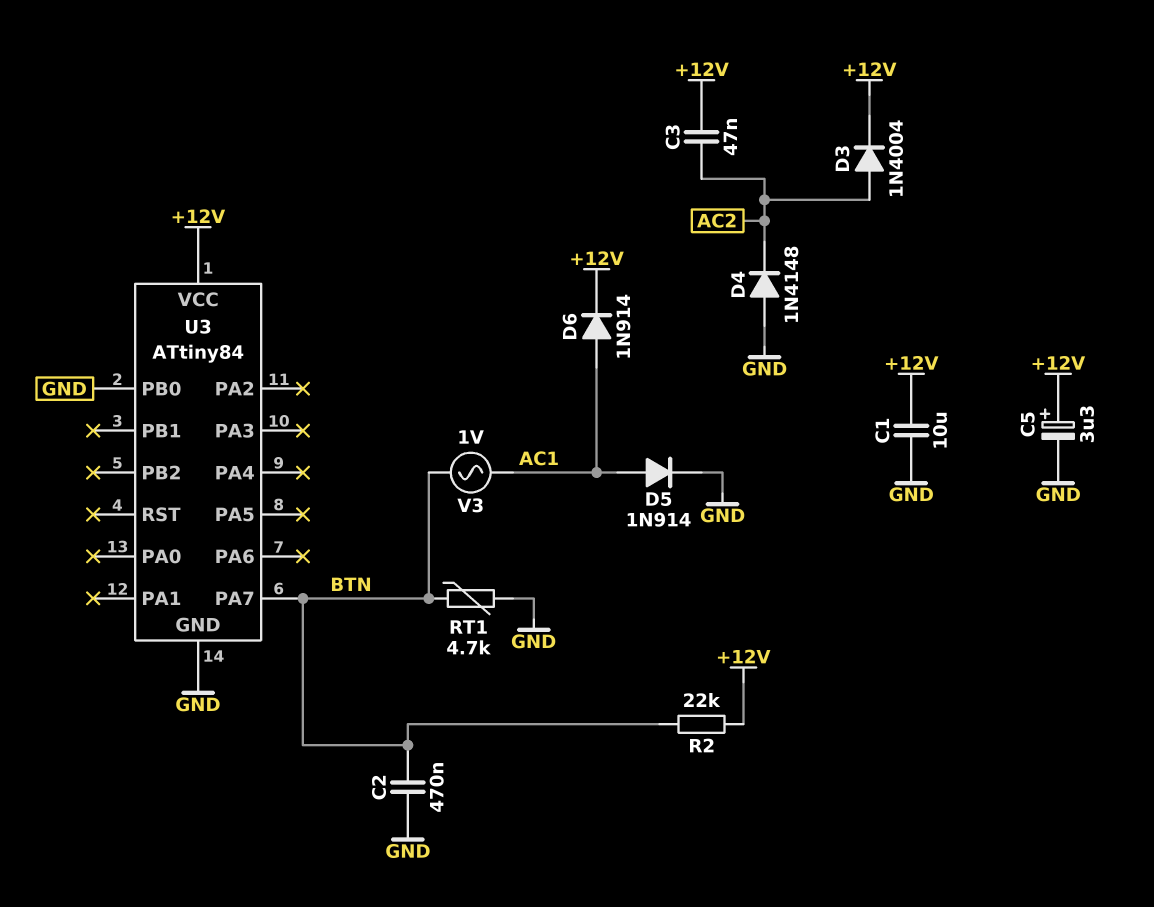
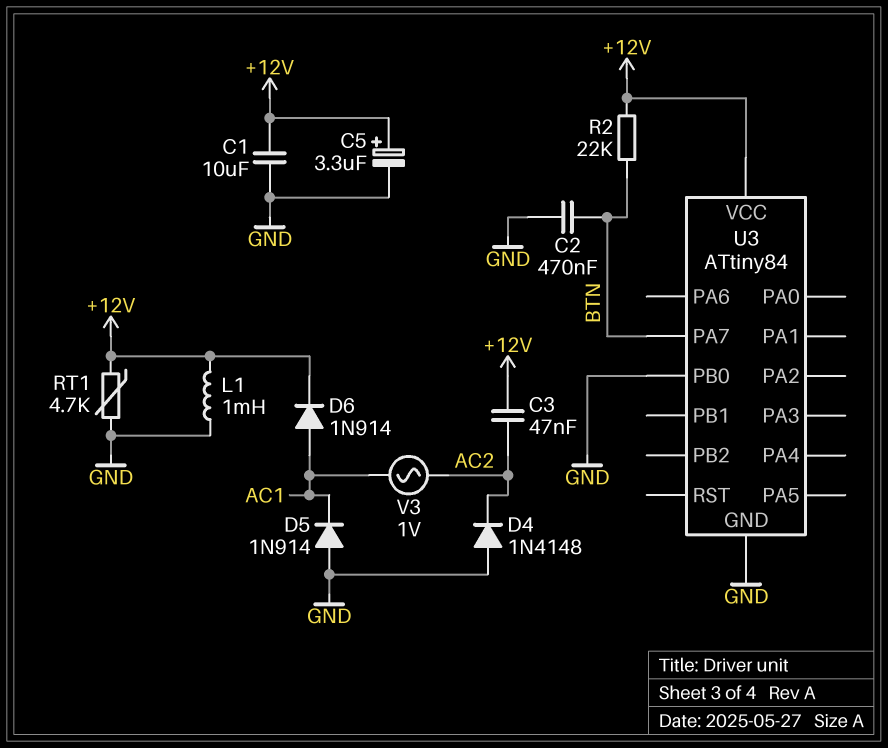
D3: diode 1N4004 (A AC2, K +12V) -> none
D5: diode 1N914 (A AC1, K GND) -> diode 1N914 (A GND, K AC1)
L1: none -> 1mH (+12V, GND)
RT1: 4.7k (BTN, GND) -> 4.7k (+12V, GND)
V3: AC 1V (AC1, BTN) -> AC 1V (AC1, AC2)

